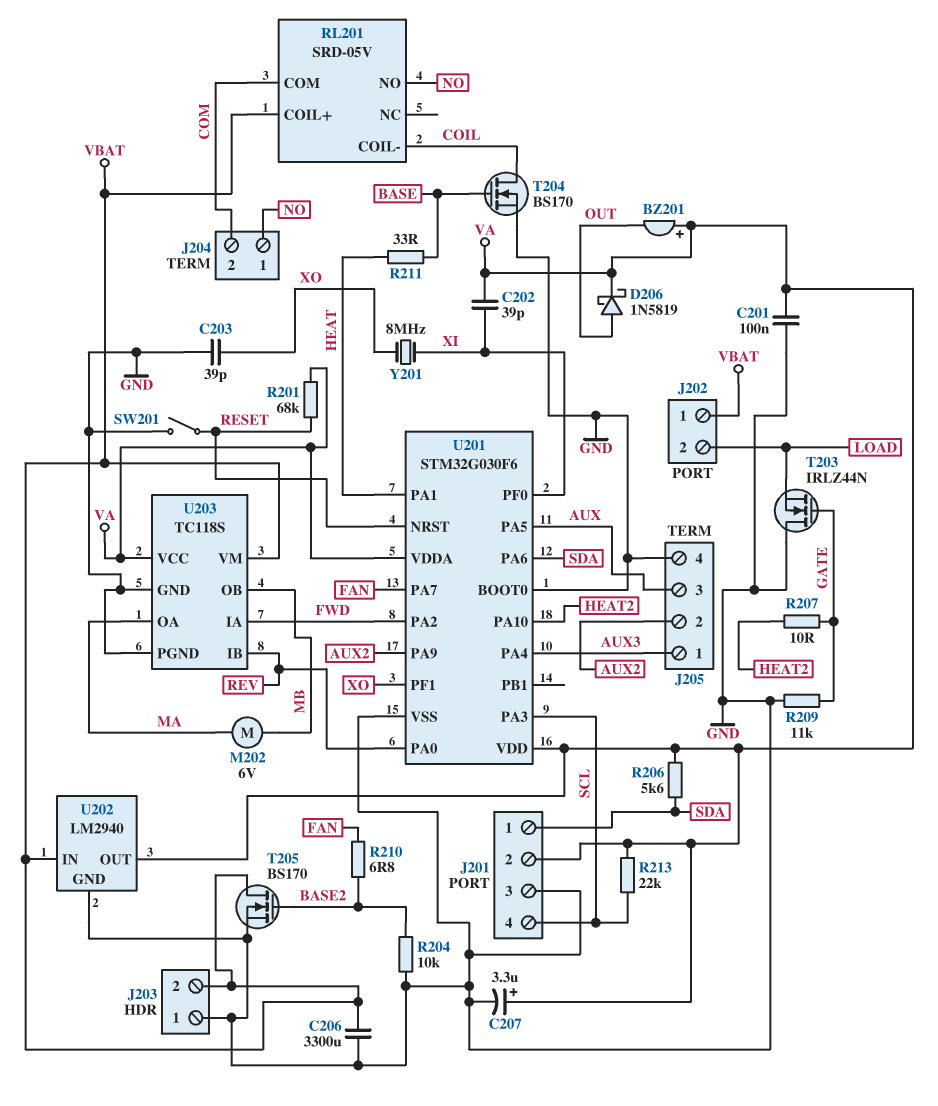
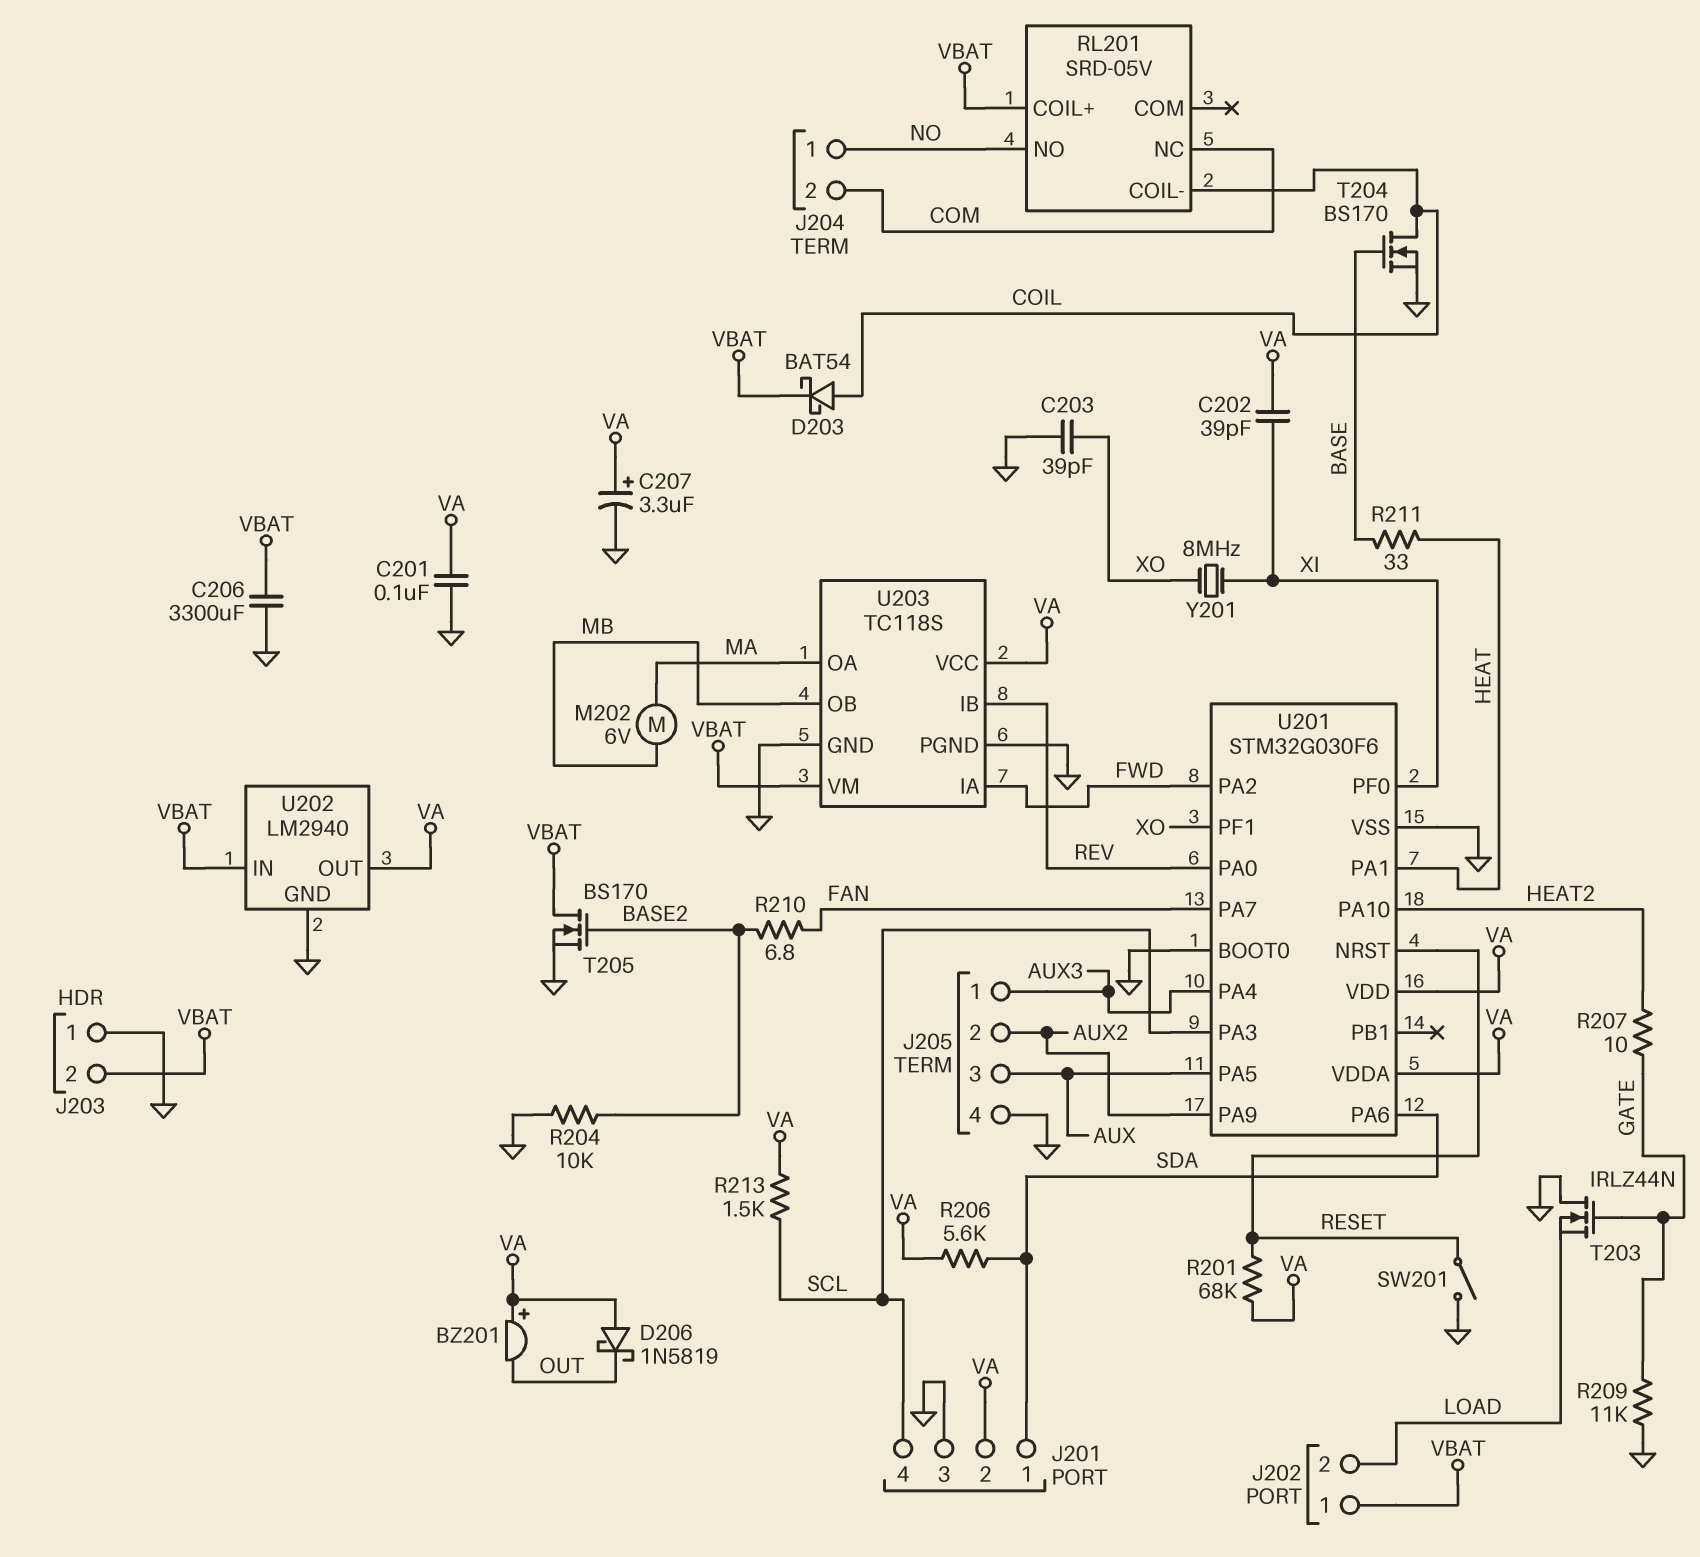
D203: none -> schottky BAT54 (A COIL, K VBAT)
D206: schottky 1N5819 (A OUT, K VA) -> schottky 1N5819 (A VA, K OUT)
R213: 22k (SCL, VA) -> 1.5k (SCL, VA)
RL201 pin COM: COM -> none
RL201 pin NC: none -> COM

